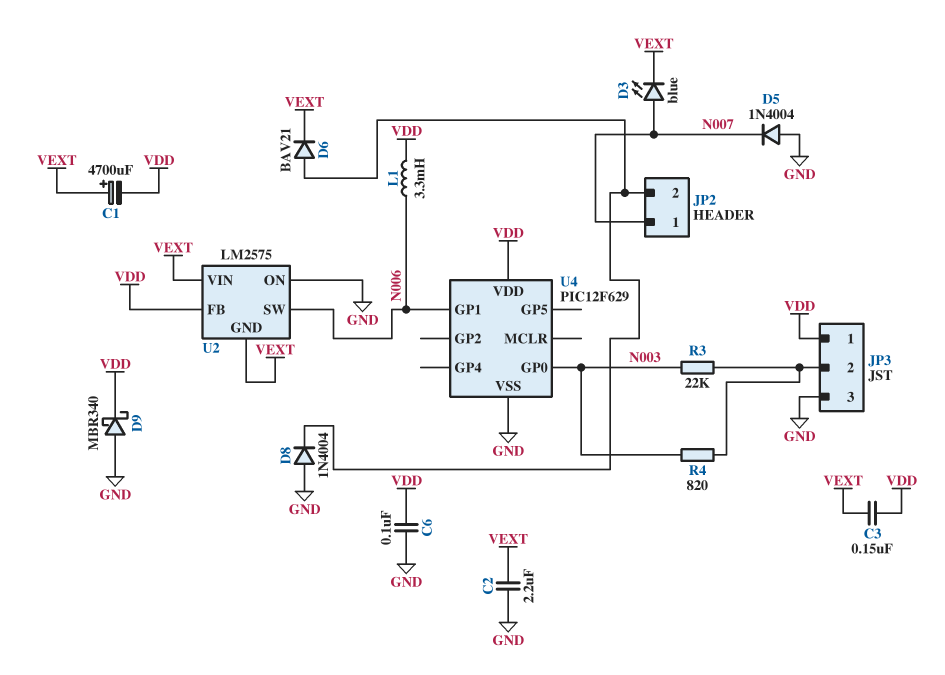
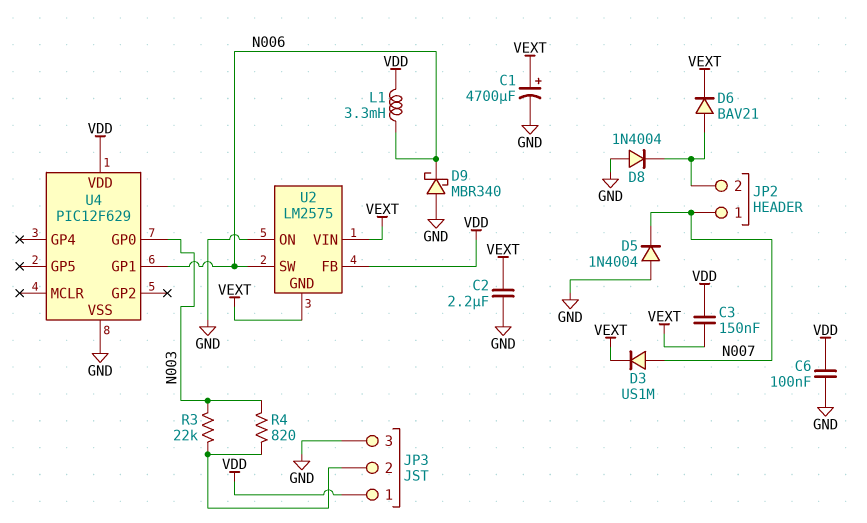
C1: 4700uF (plus VEXT, minus VDD) -> 4700uF (plus VEXT, minus GND)
D3: LED blue (A N007, K VEXT) -> diode US1M (A N007, K VEXT)
D9: schottky MBR340 (A GND, K VDD) -> schottky MBR340 (A GND, K N006)

